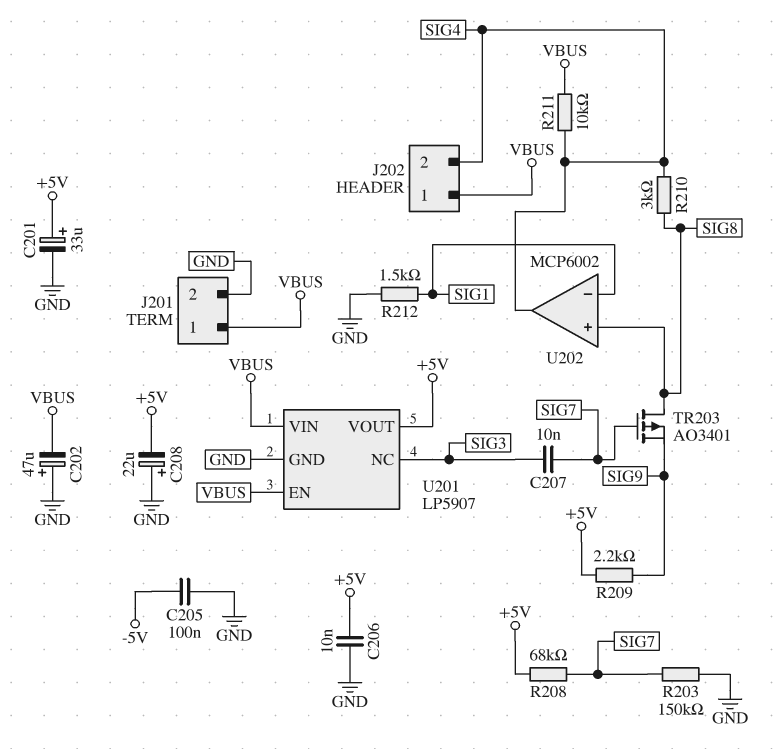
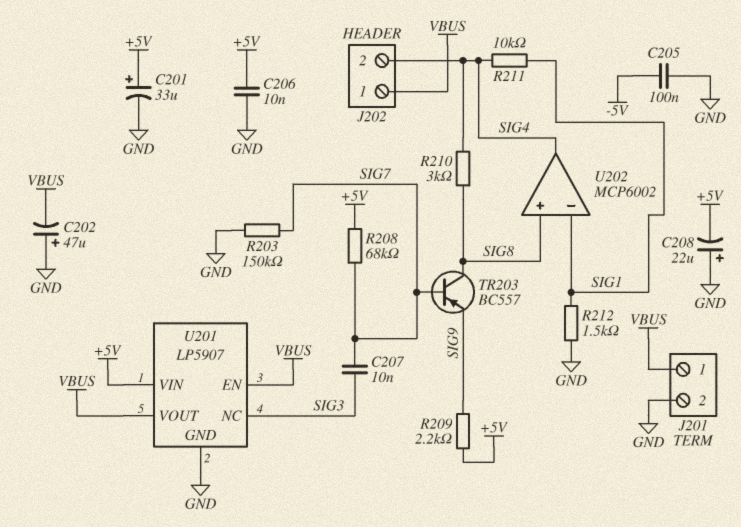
R211: 10k (SIG4, VBUS) -> 10k (SIG1, SIG4)
TR203: PMOS AO3401 (G SIG7, D SIG8, S SIG9) -> PNP BC557 (B SIG7, C SIG8, E SIG9)
U201 pin VIN: VBUS -> +5V
U201 pin VOUT: +5V -> VBUS

